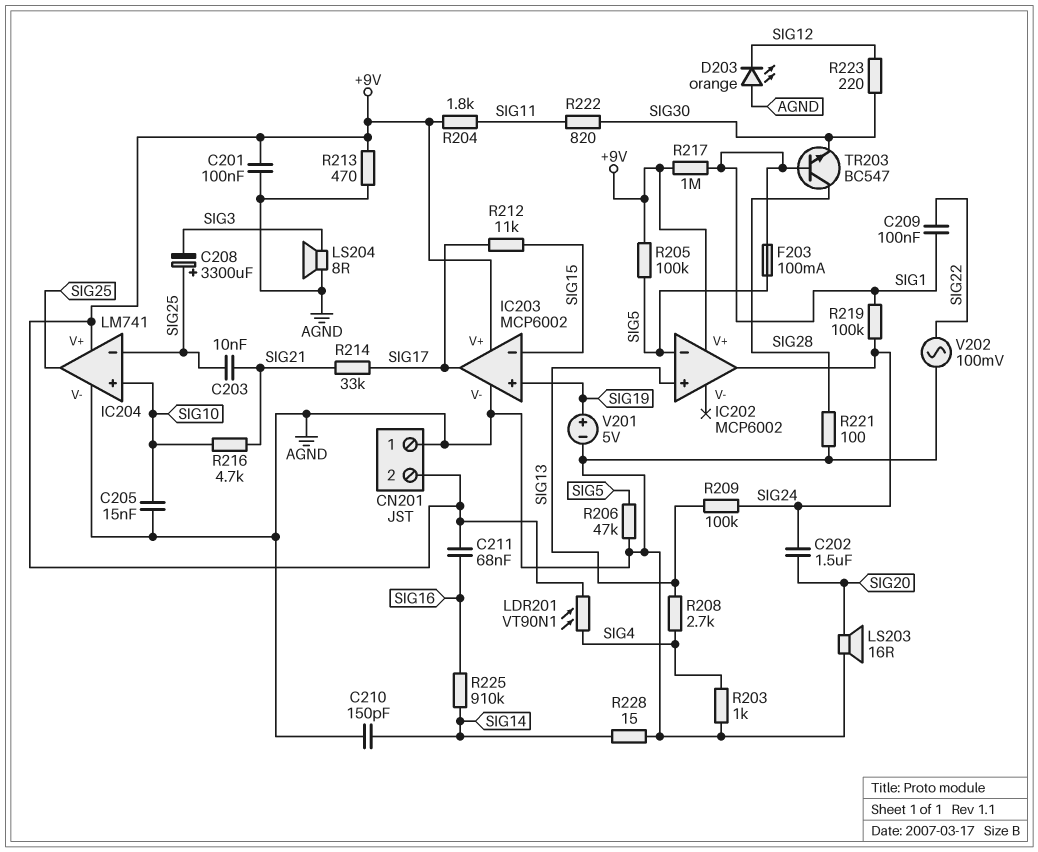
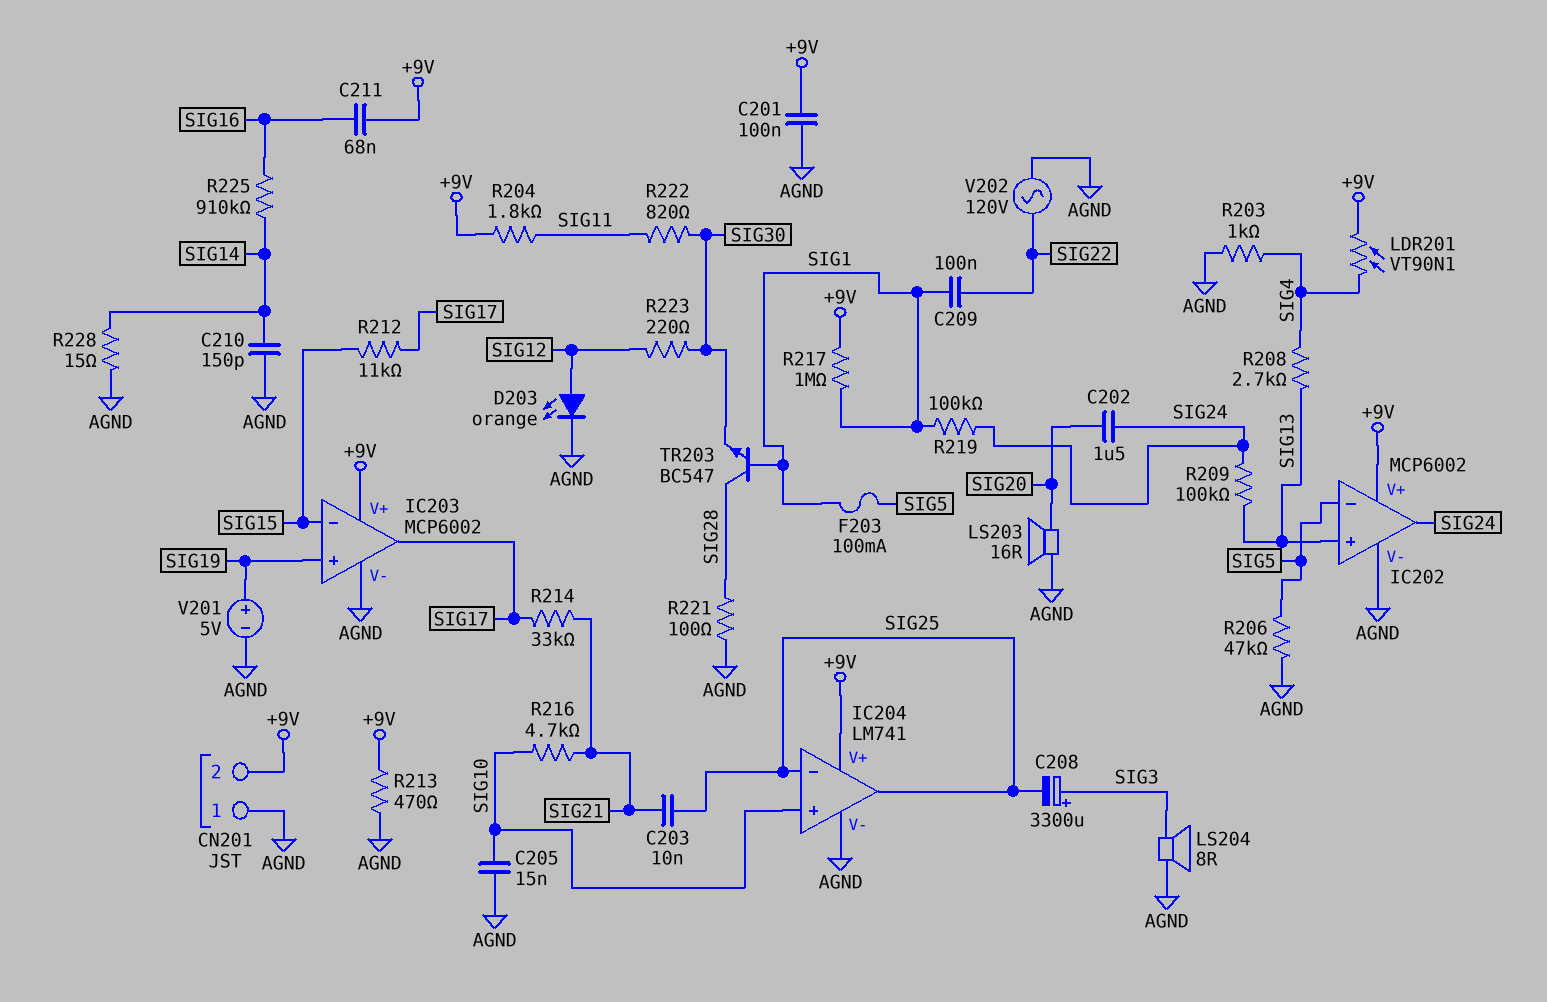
C208: 3300uF (plus SIG25, minus SIG3) -> 3300uF (plus SIG3, minus SIG25)
D203: LED orange (A AGND, K SIG12) -> LED orange (A SIG12, K AGND)
IC202 pin V-: none -> AGND
R205: 100k (+9V, SIG5) -> none
V202: AC 100mV (AGND, SIG22) -> AC 120V (AGND, SIG22)

